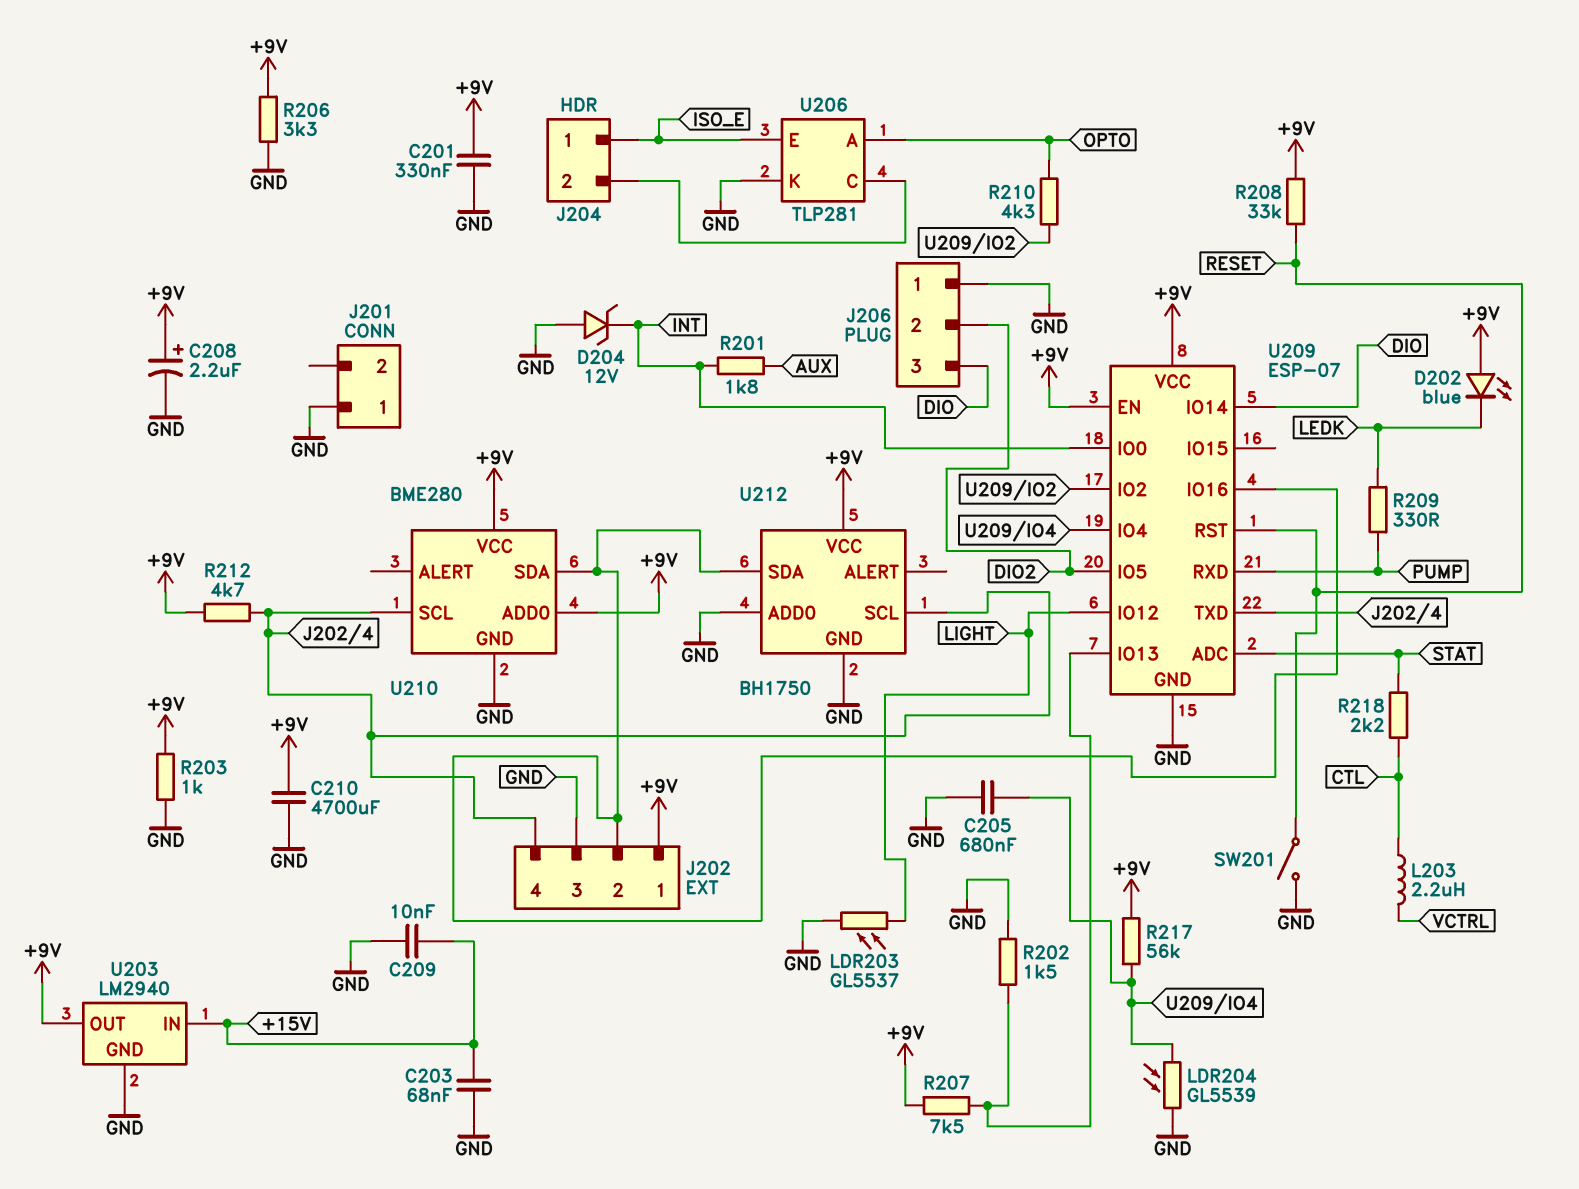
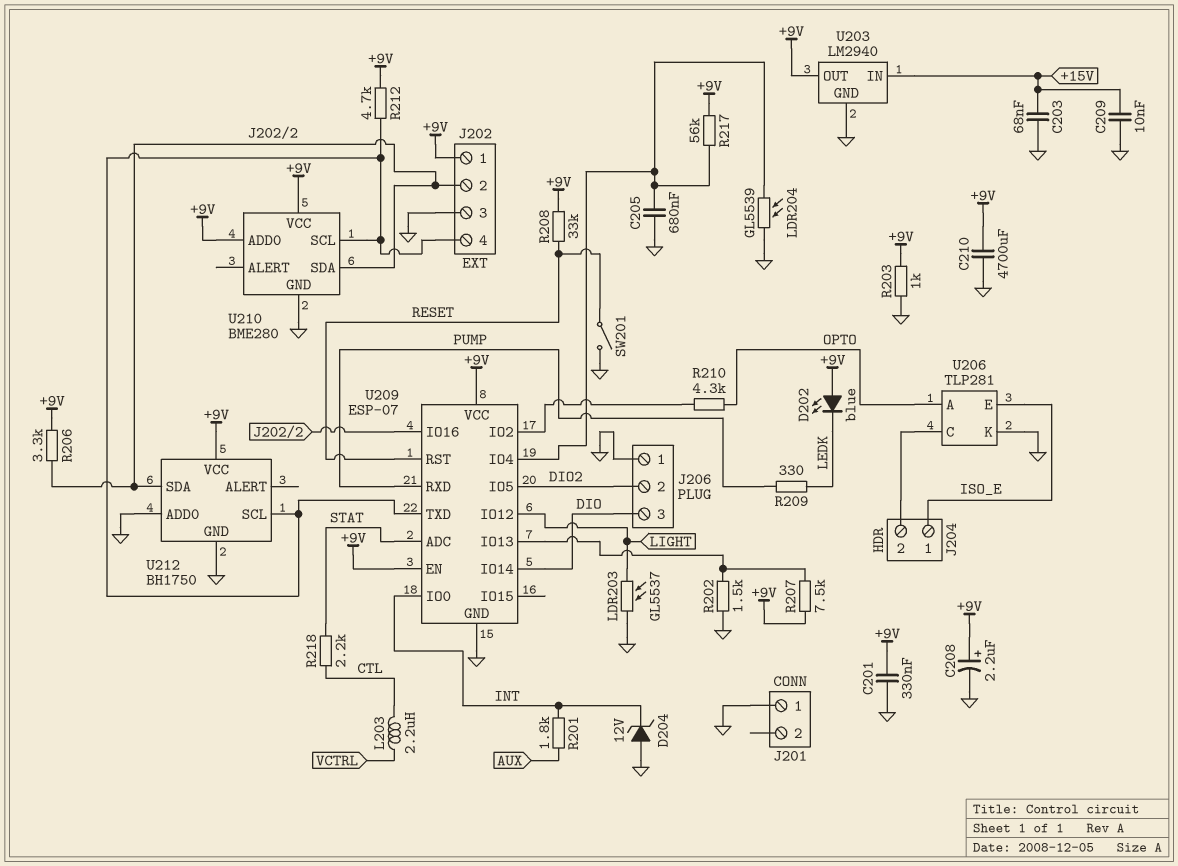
R206: 3.3k (+9V, GND) -> 3.3k (+9V, J202/2)

